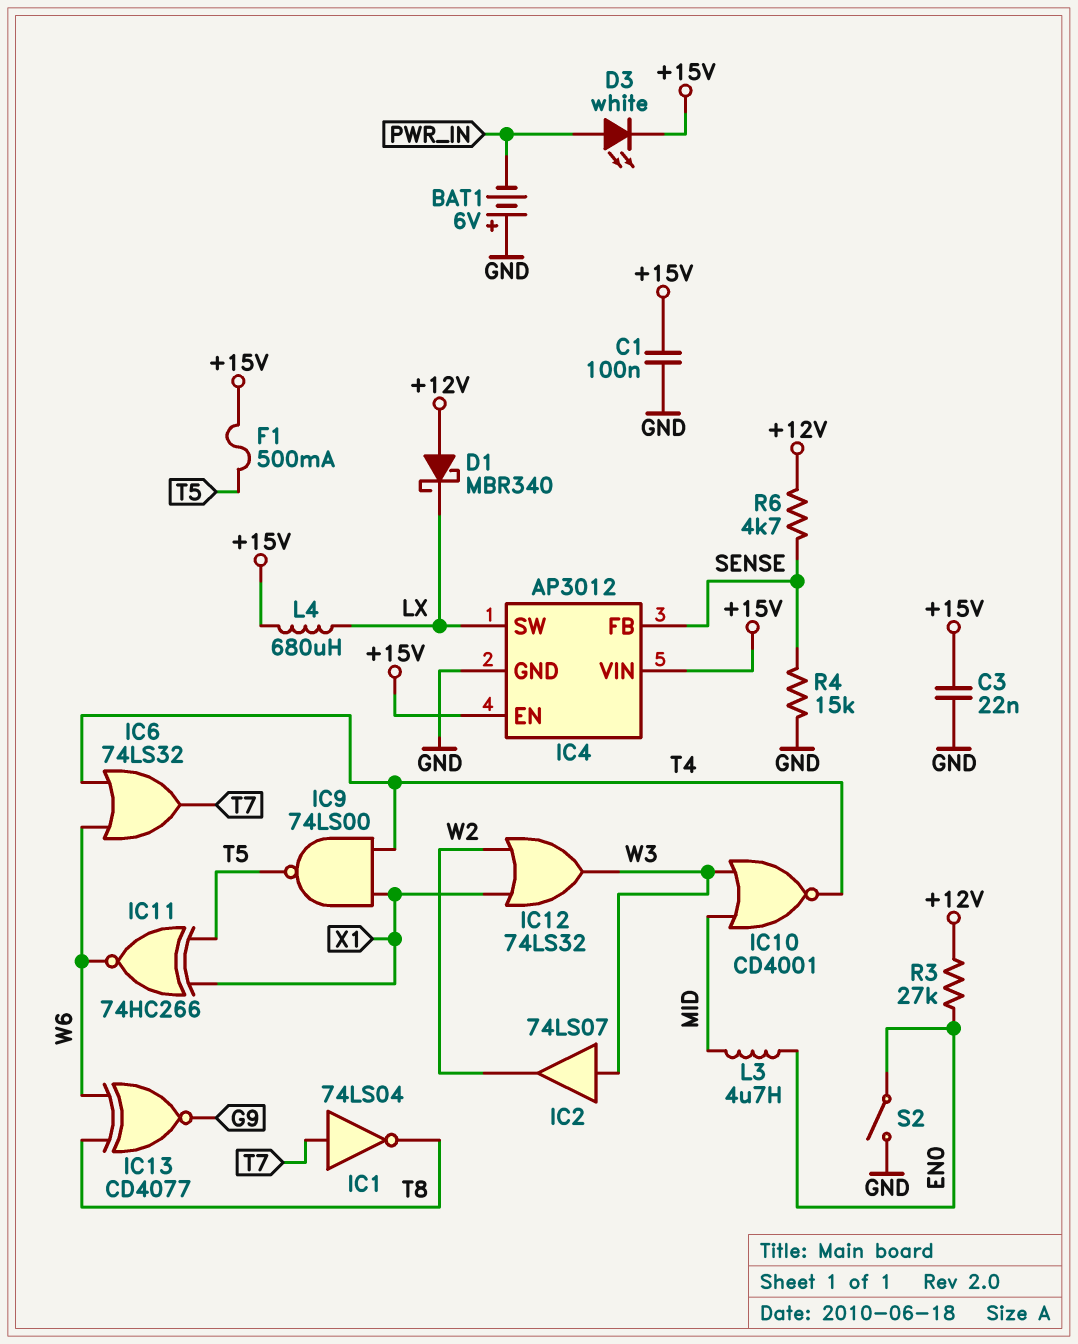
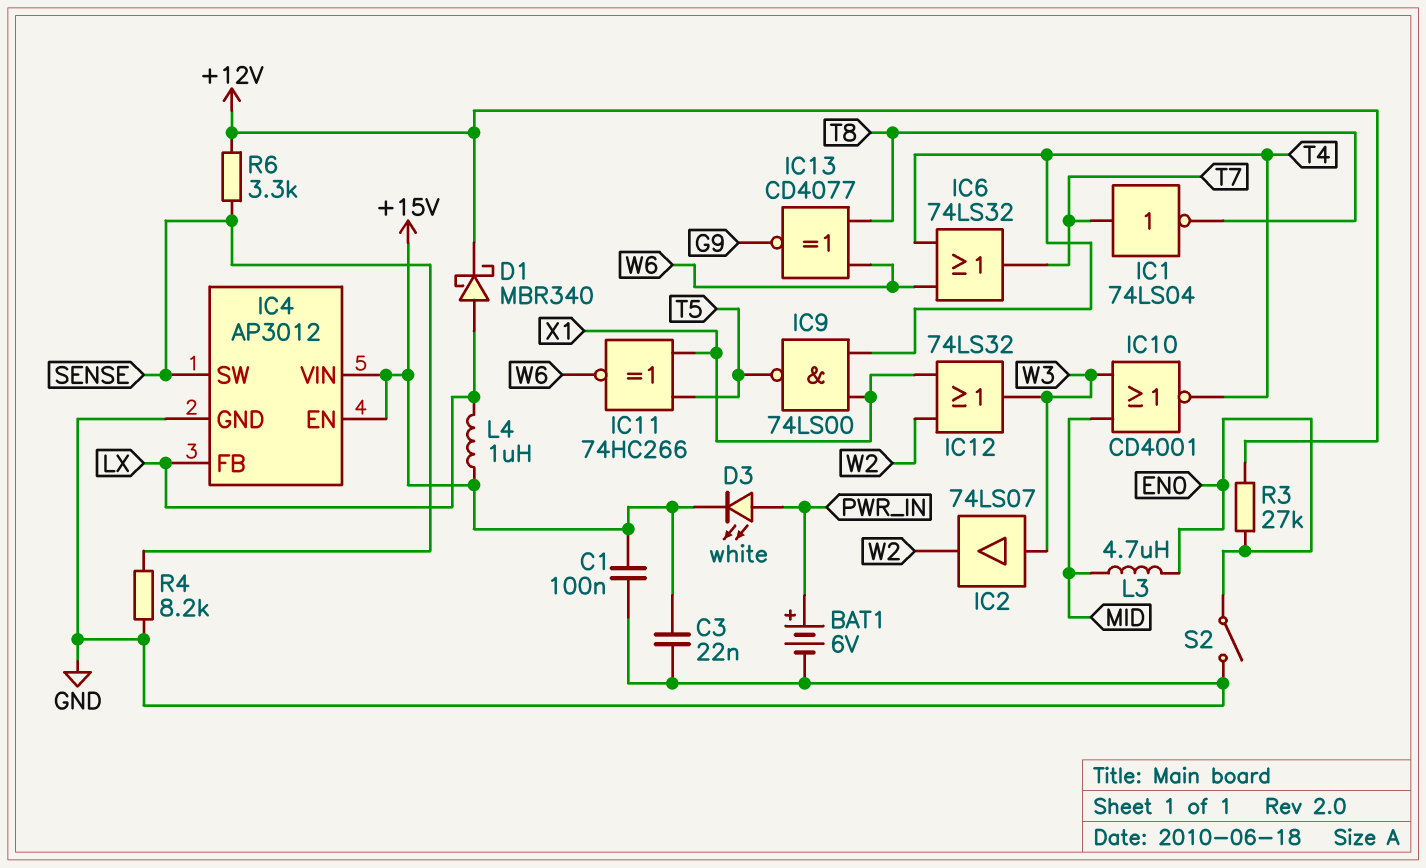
BAT1: 6V (plus GND, minus PWR_IN) -> 6V (plus PWR_IN, minus GND)
D1: schottky MBR340 (A +12V, K LX) -> schottky MBR340 (A LX, K +12V)
F1: 500mA (+15V, T5) -> none
IC4 pin FB: SENSE -> LX
IC4 pin SW: LX -> SENSE
L4: 680uH (+15V, LX) -> 1uH (+15V, LX)
R4: 15k (GND, SENSE) -> 8.2k (GND, SENSE)
R6: 4.7k (+12V, SENSE) -> 3.3k (+12V, SENSE)

